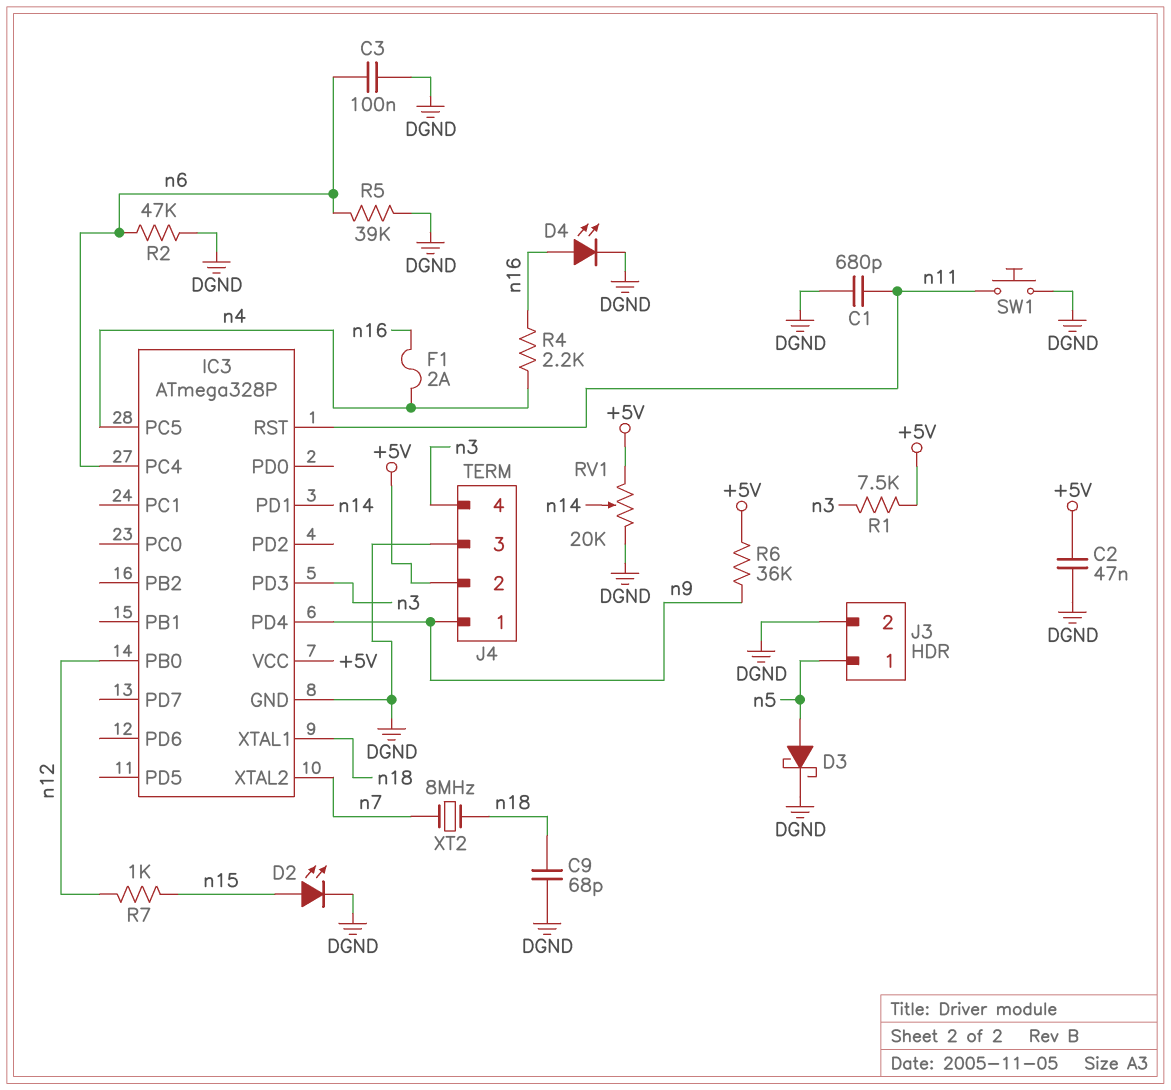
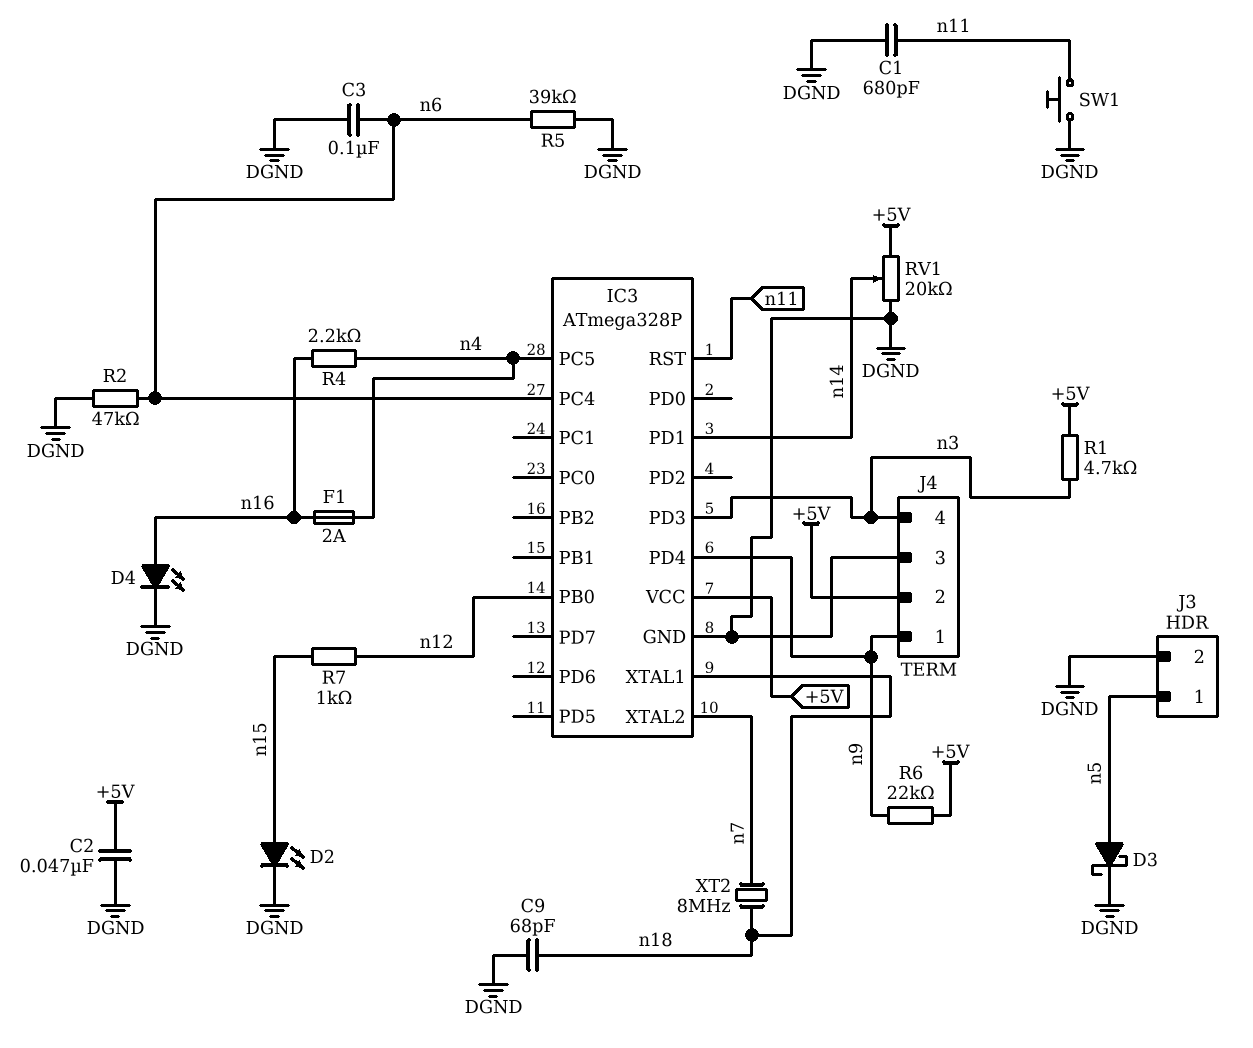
R1: 7.5k (+5V, n3) -> 4.7k (+5V, n3)
R6: 36k (+5V, n9) -> 22k (+5V, n9)

